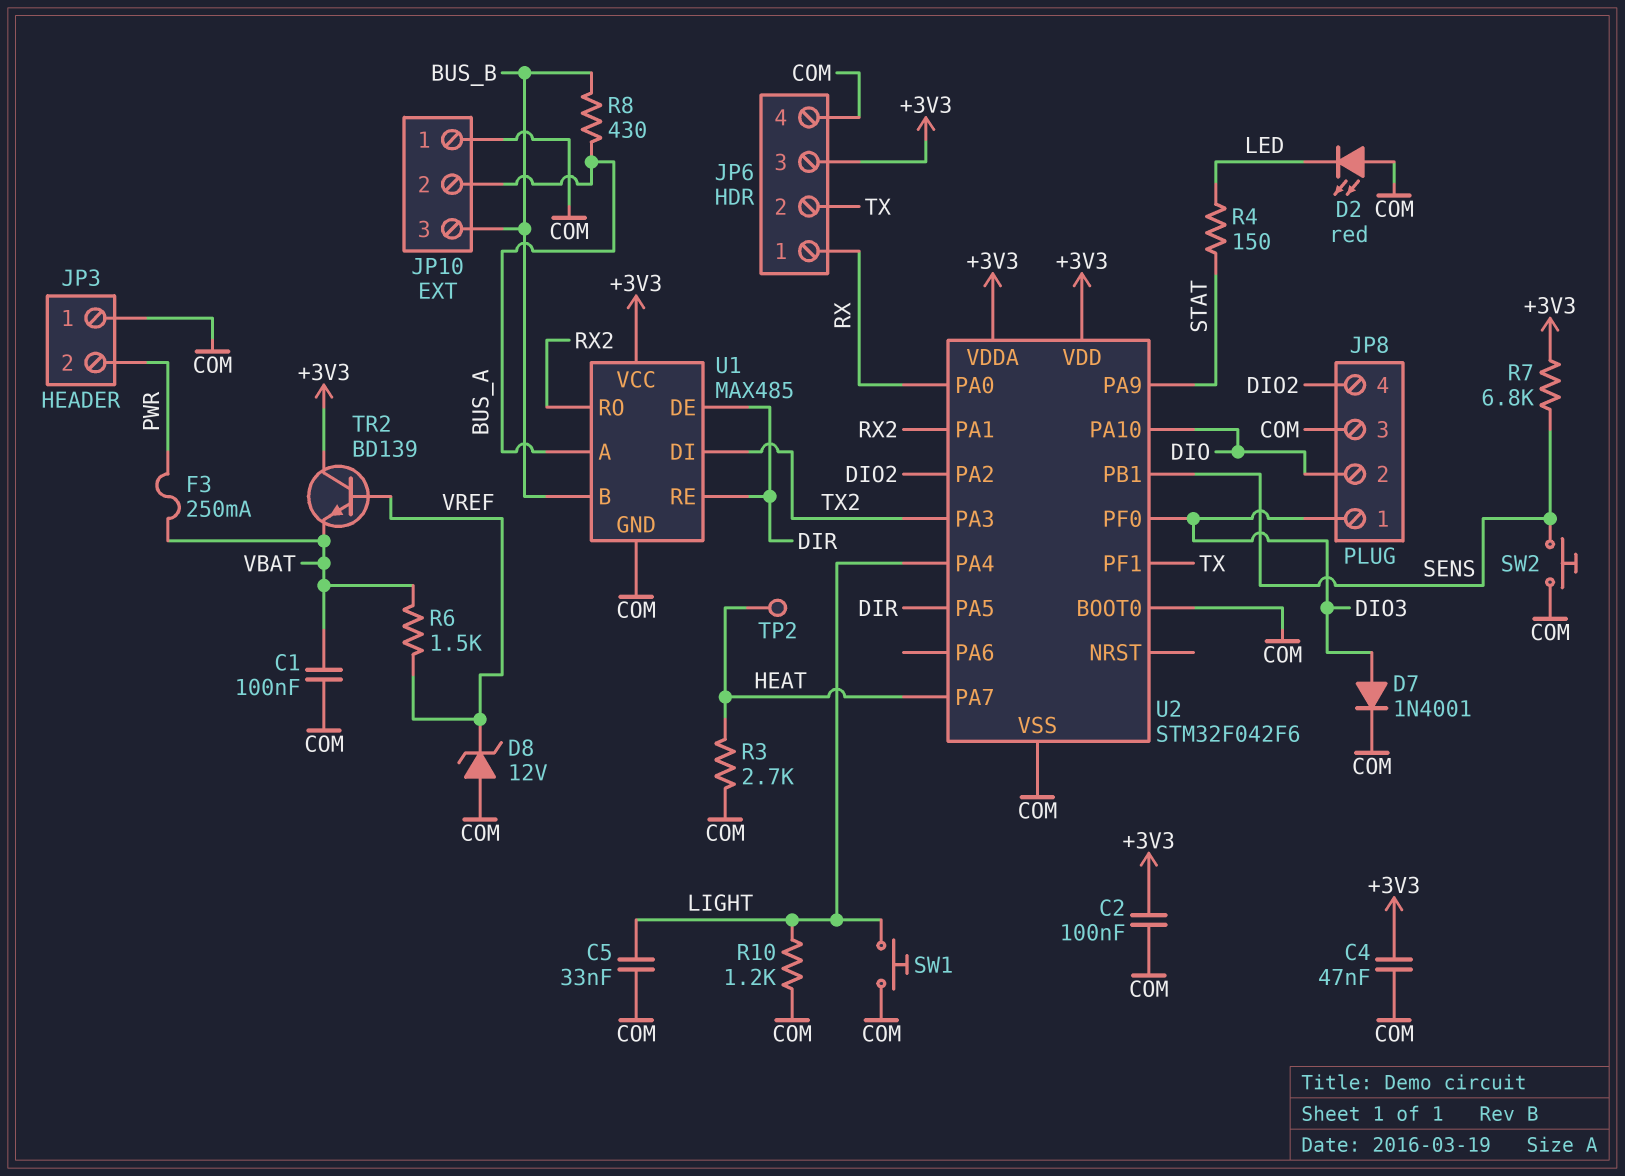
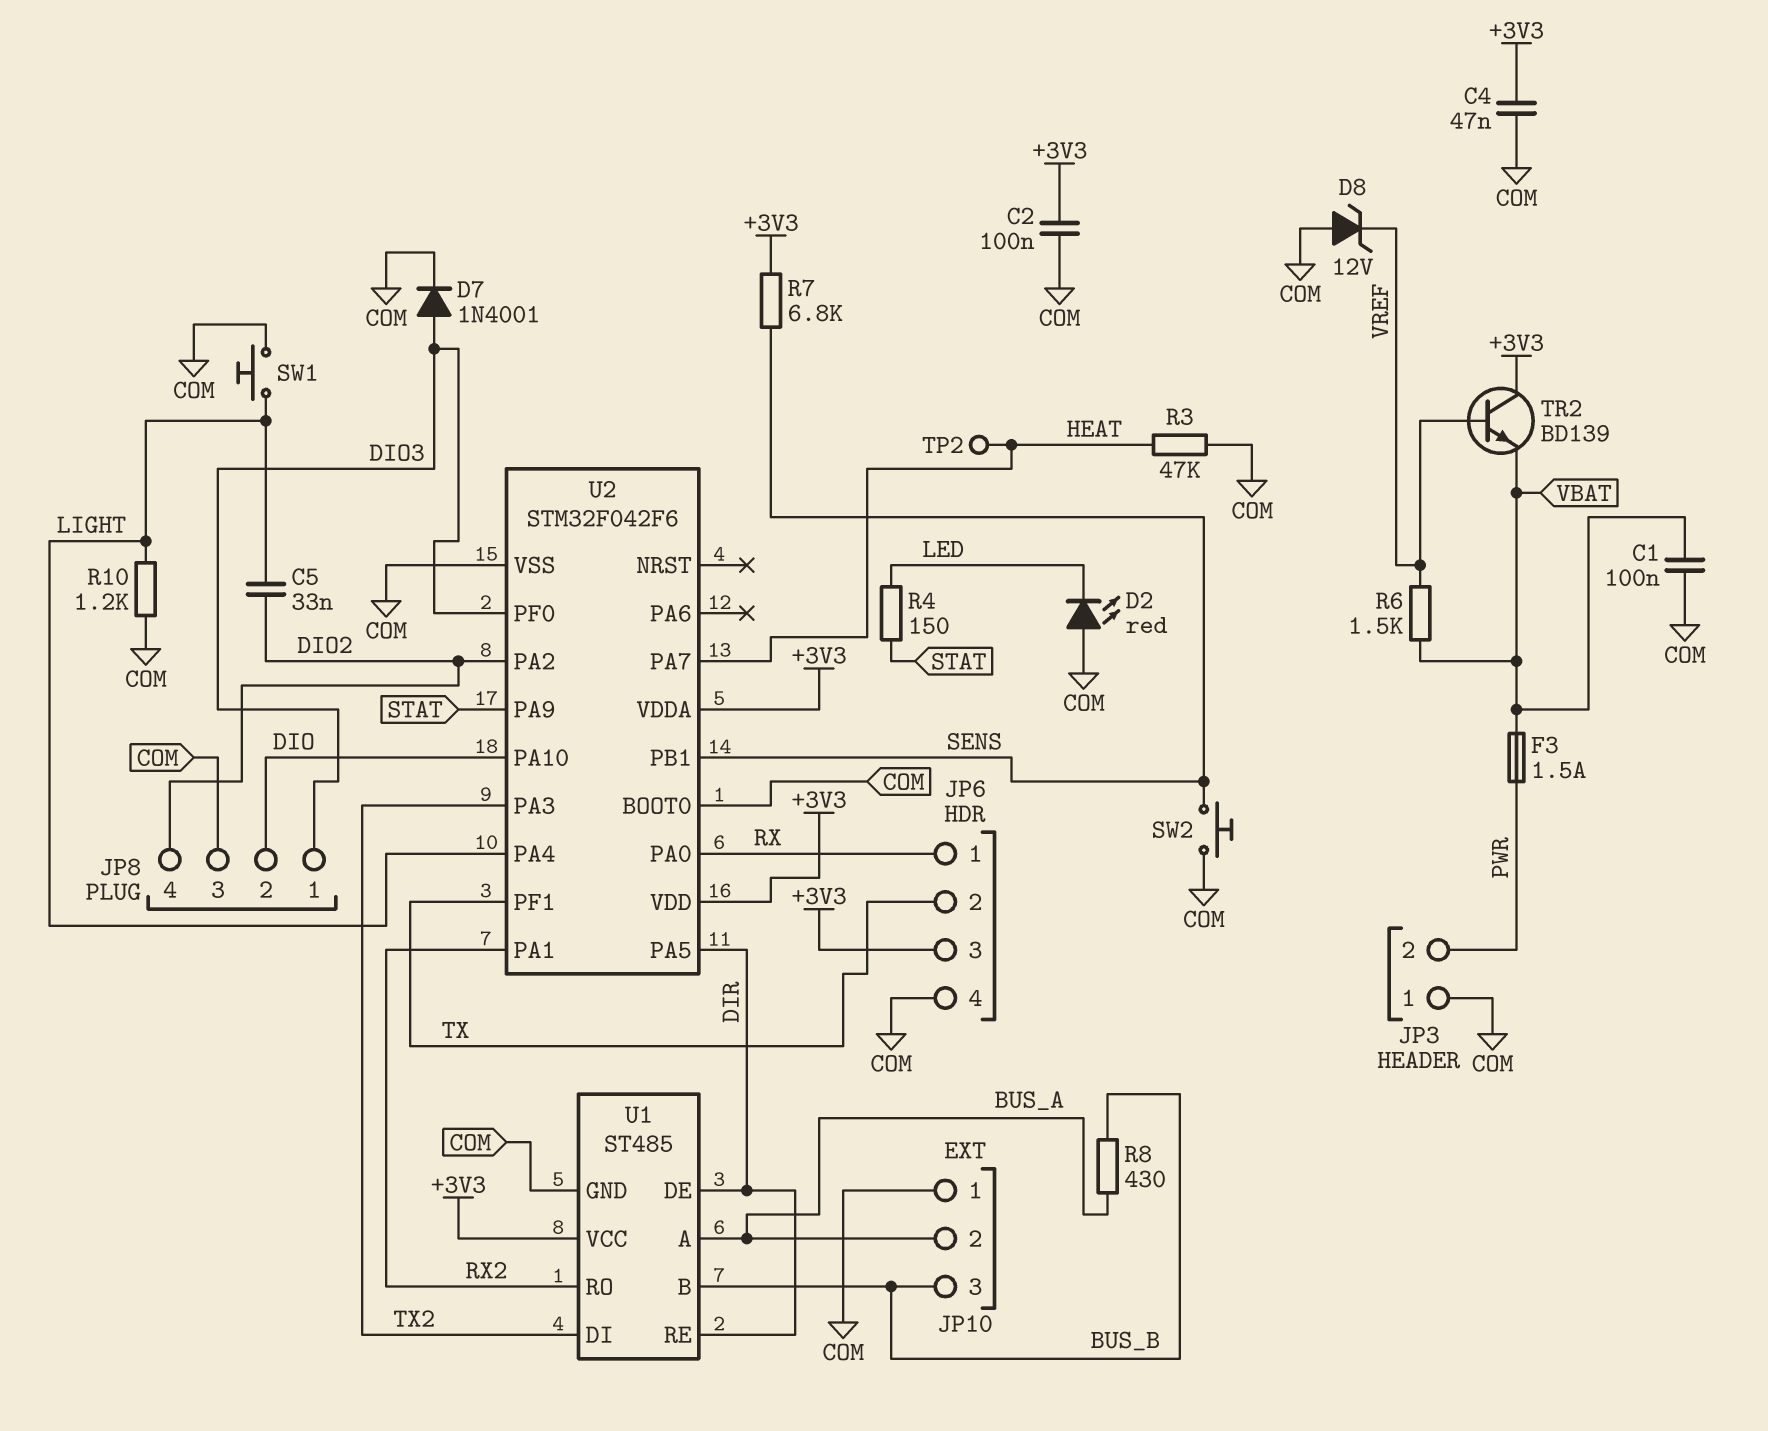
C5: 33nF (COM, LIGHT) -> 33nF (DIO2, LIGHT)
F3: 250mA (PWR, VBAT) -> 1.5A (PWR, VBAT)
R3: 2.7k (COM, HEAT) -> 47k (COM, HEAT)
U1: MAX485 -> ST485

